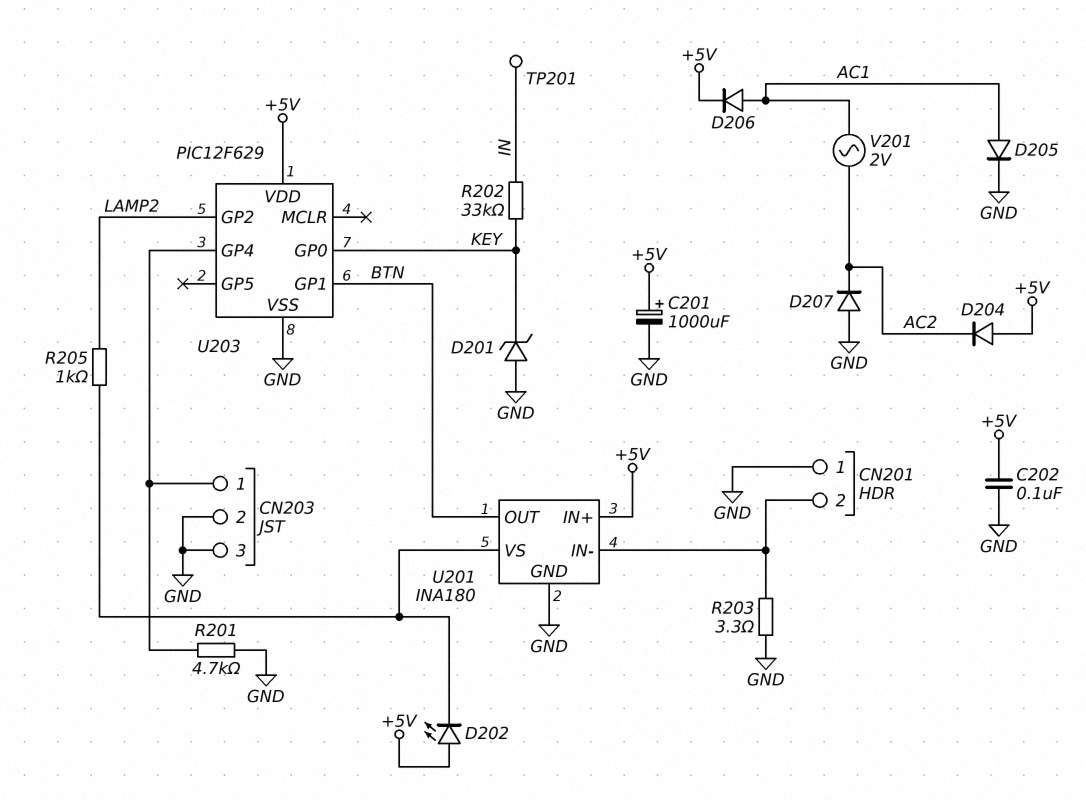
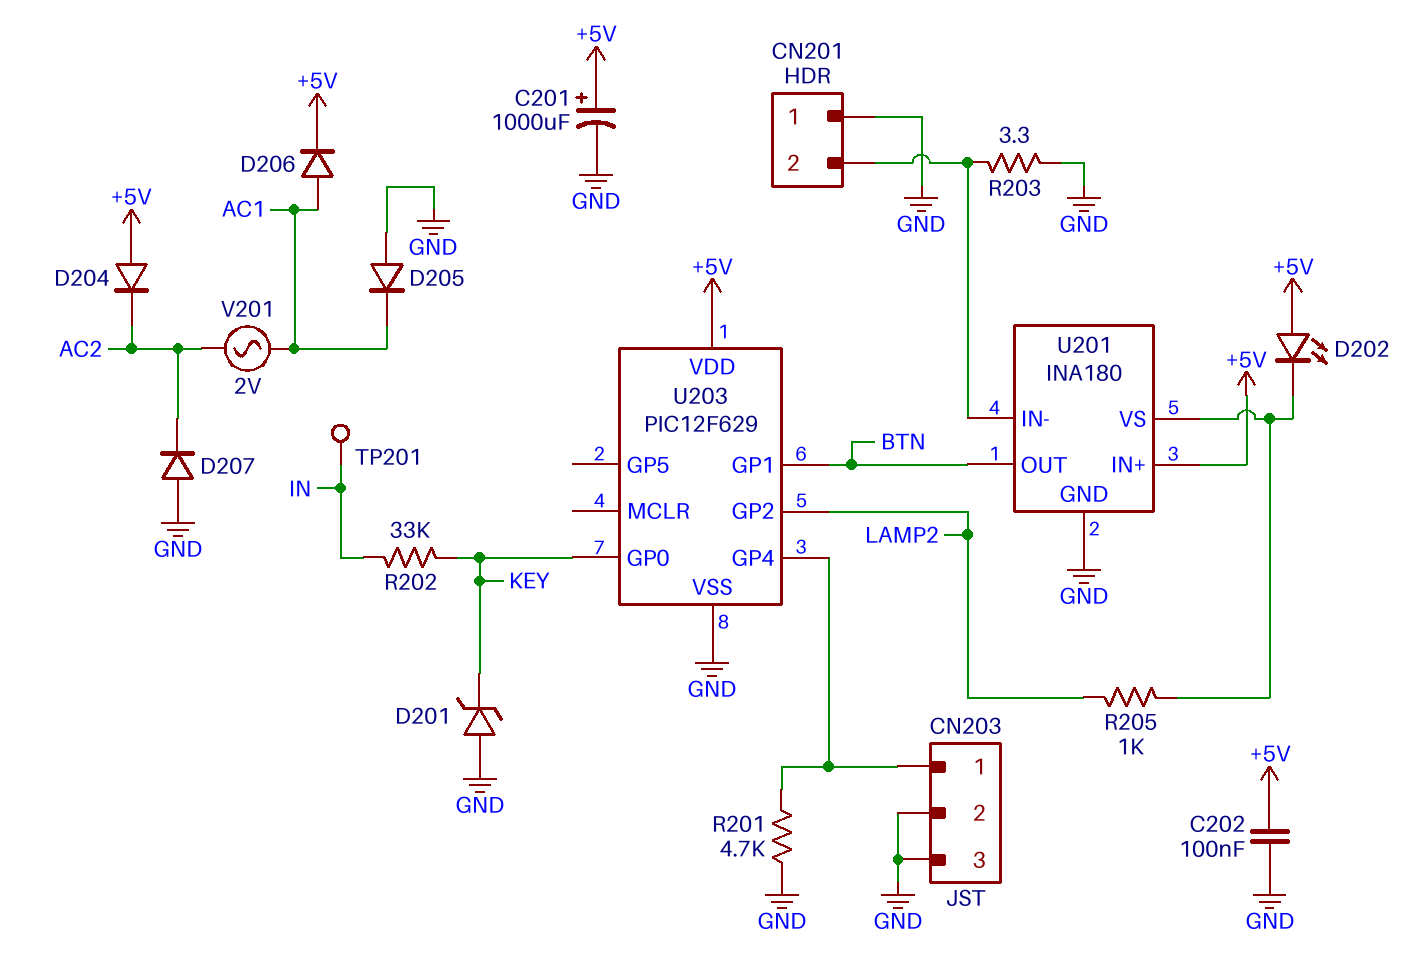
D205: diode (A AC1, K GND) -> diode (A GND, K AC1)

